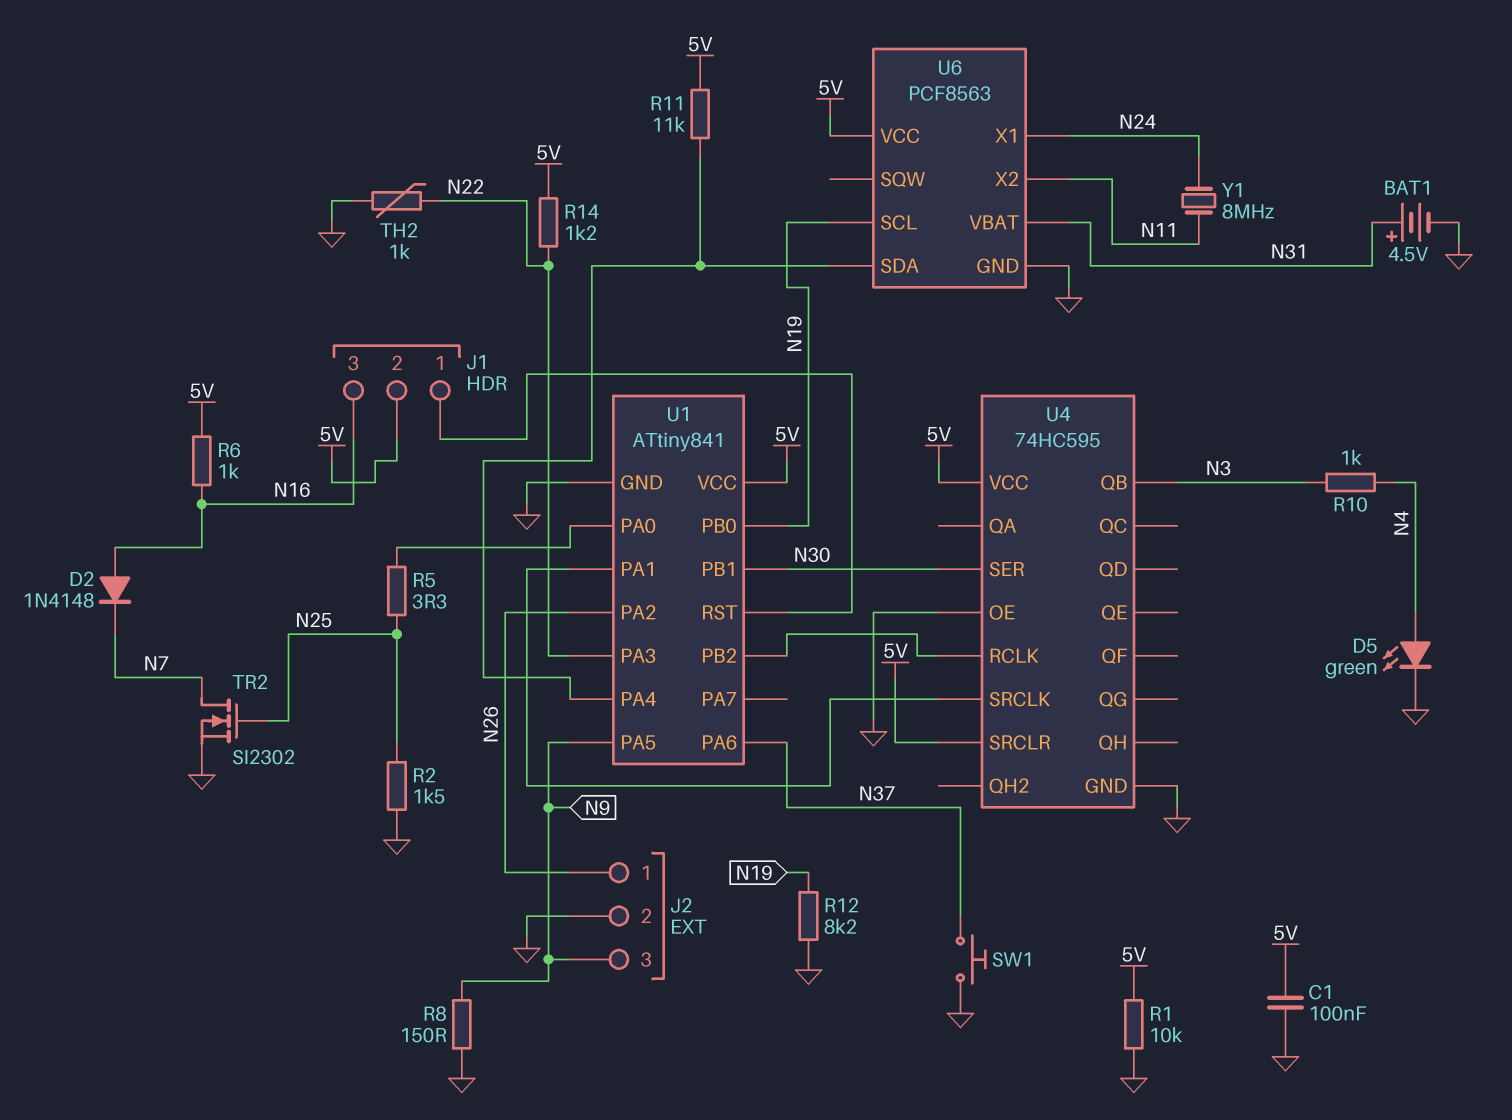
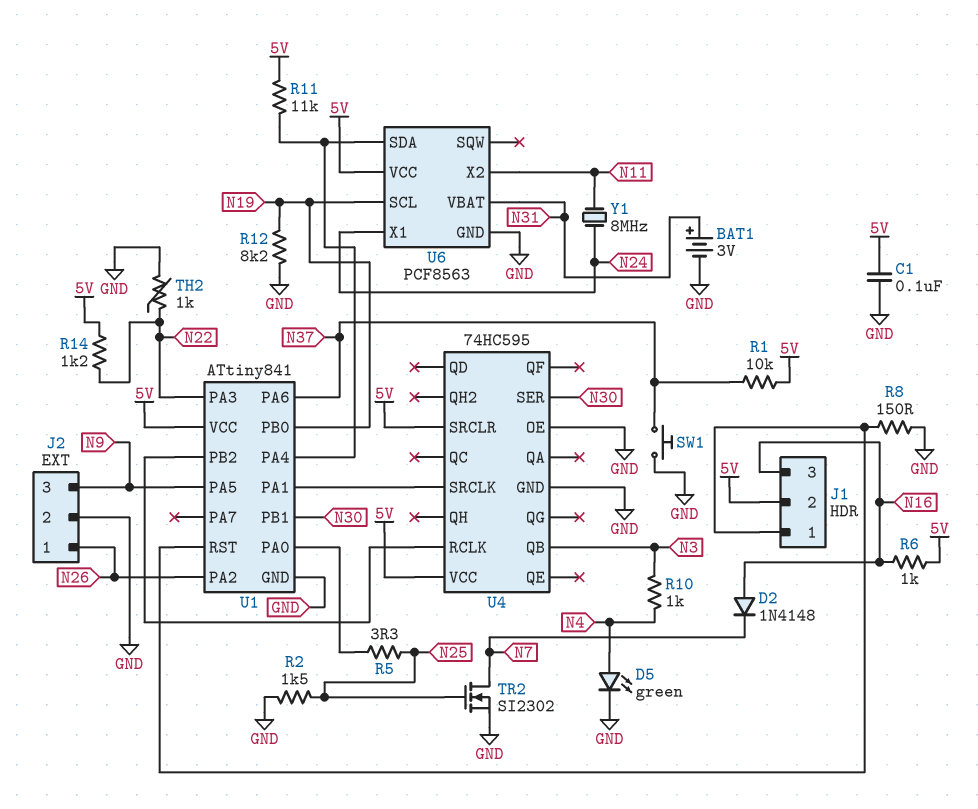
BAT1: 4.5V (plus N31, minus GND) -> 3V (plus N31, minus GND)
R1: 10k (5V, GND) -> 10k (5V, N37)
R8: 150 (GND, N9) -> 150 (GND, J1/1)

